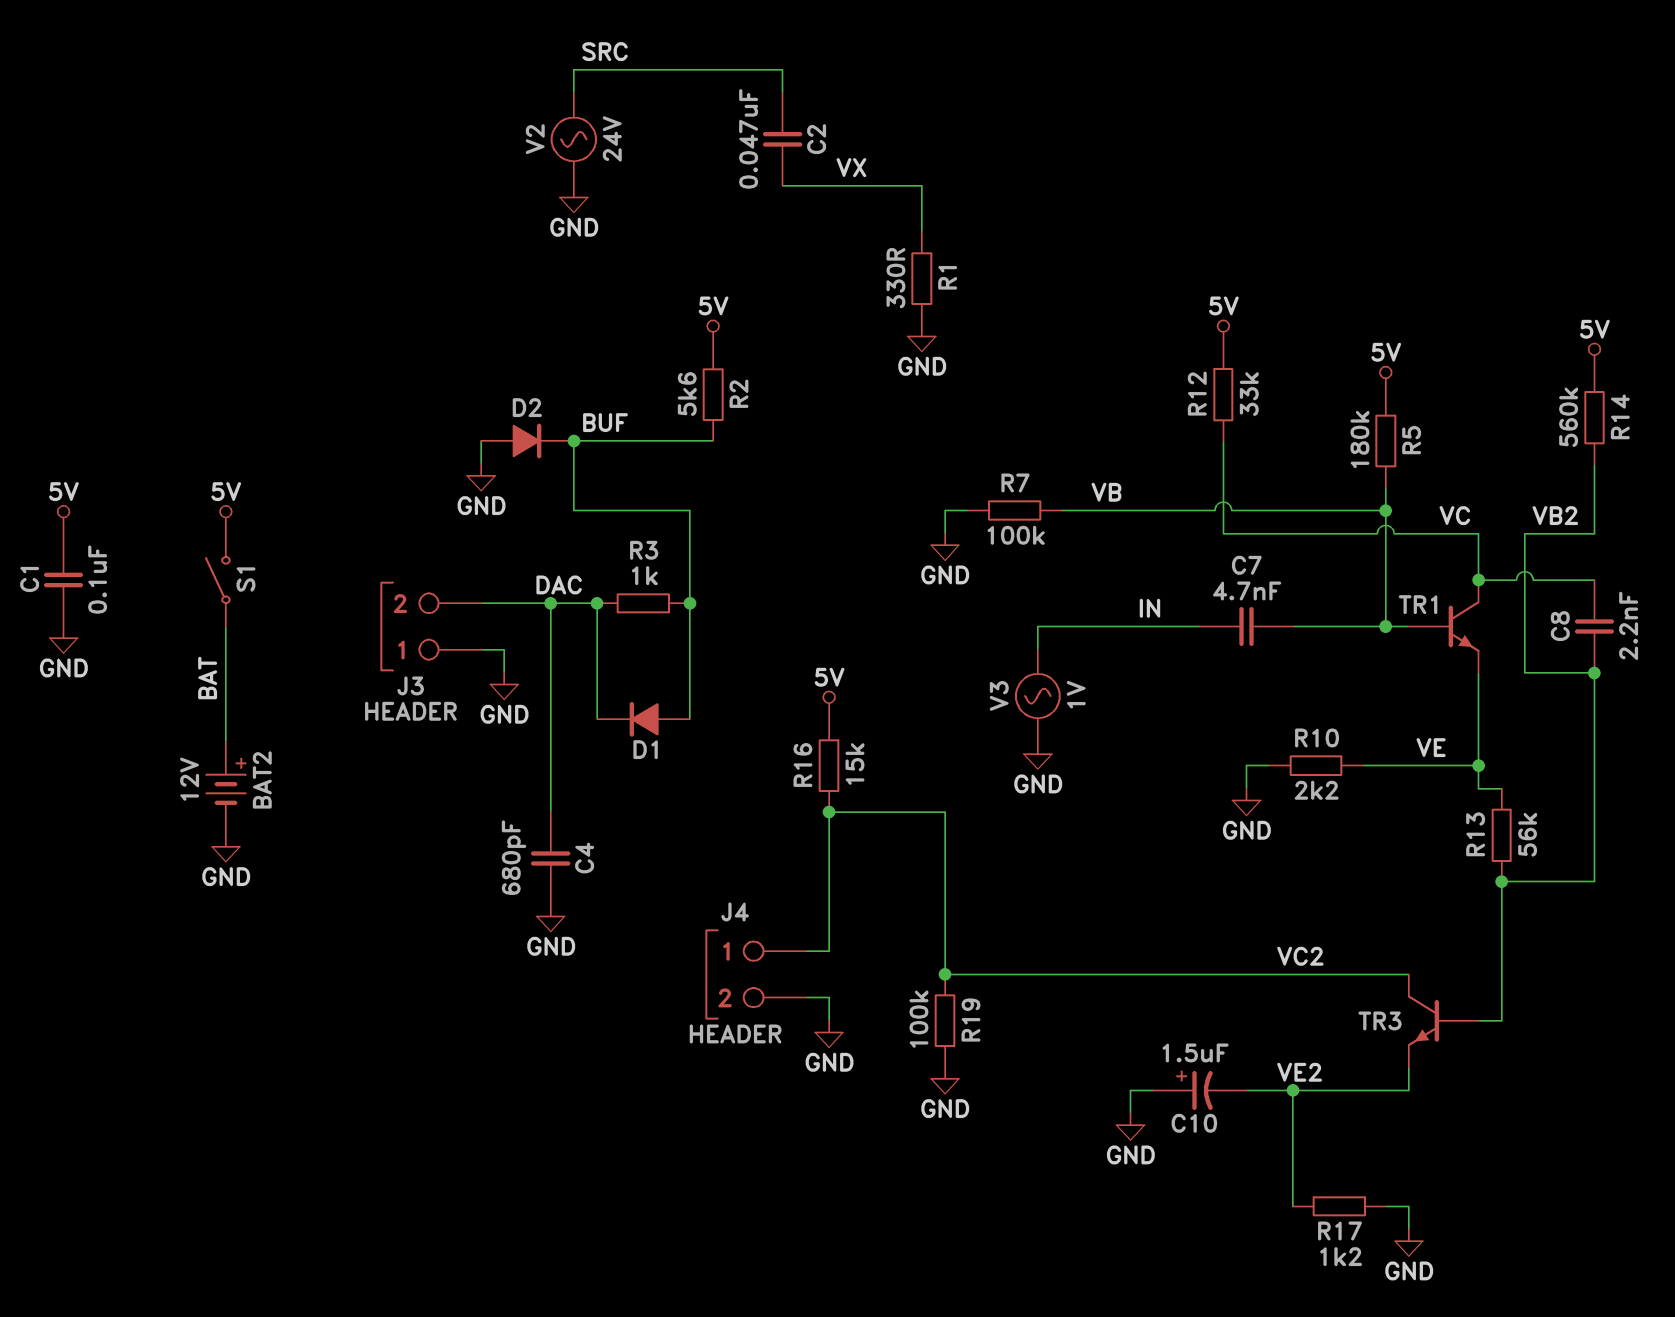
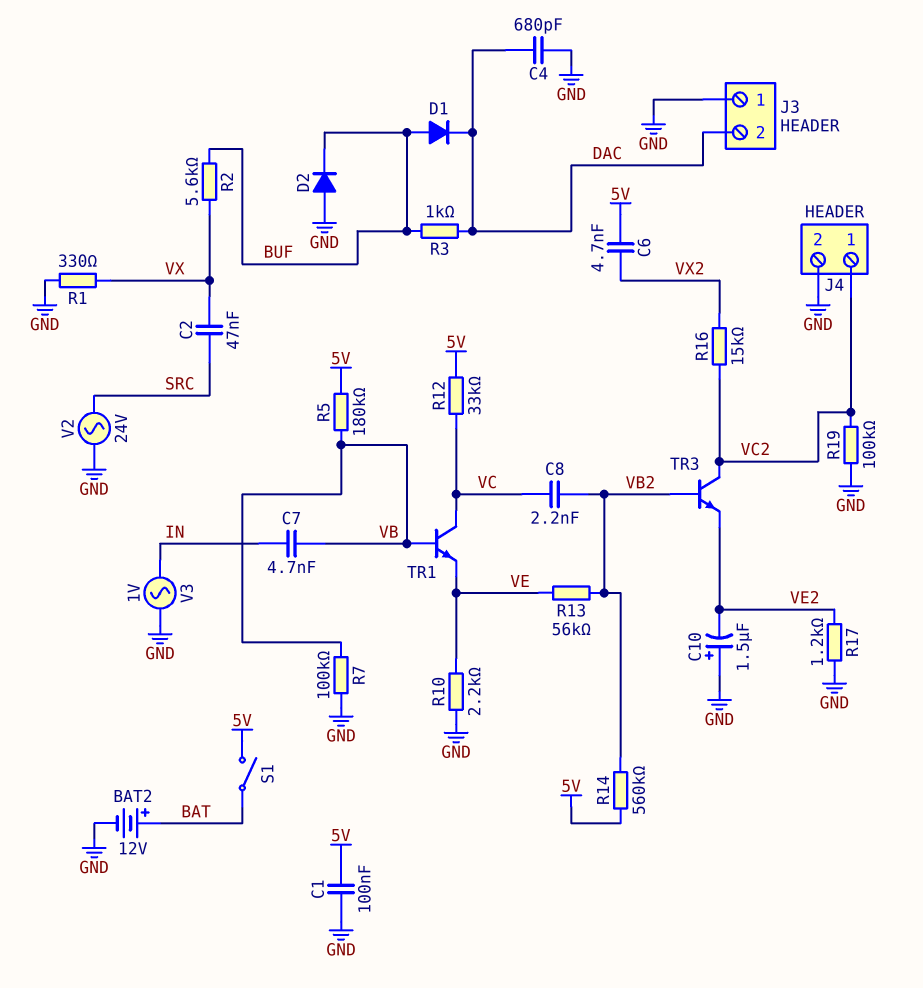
C6: none -> 4.7nF (5V, VX2)
R2: 5.6k (5V, BUF) -> 5.6k (BUF, VX)
R16: 15k (5V, VC2) -> 15k (VC2, VX2)

